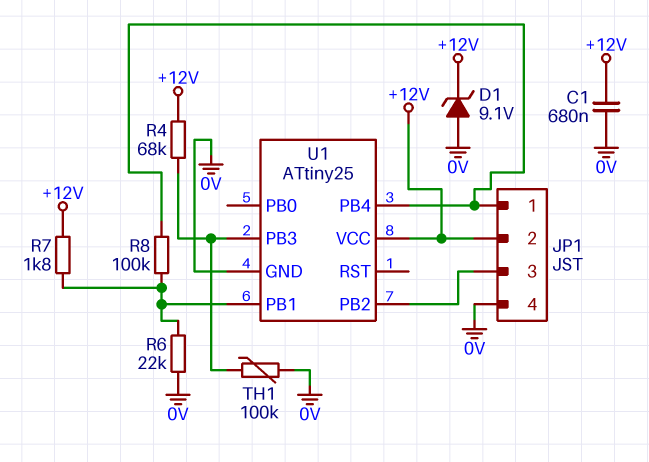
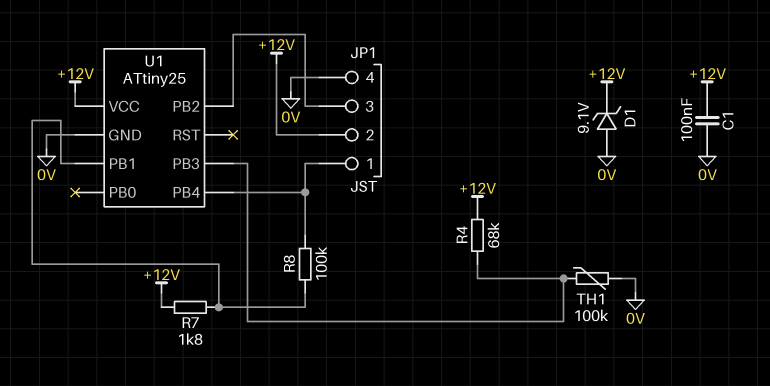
C1: 680nF (+12V, 0V) -> 100nF (+12V, 0V)
R6: 22k (0V, U1/PB1) -> none

